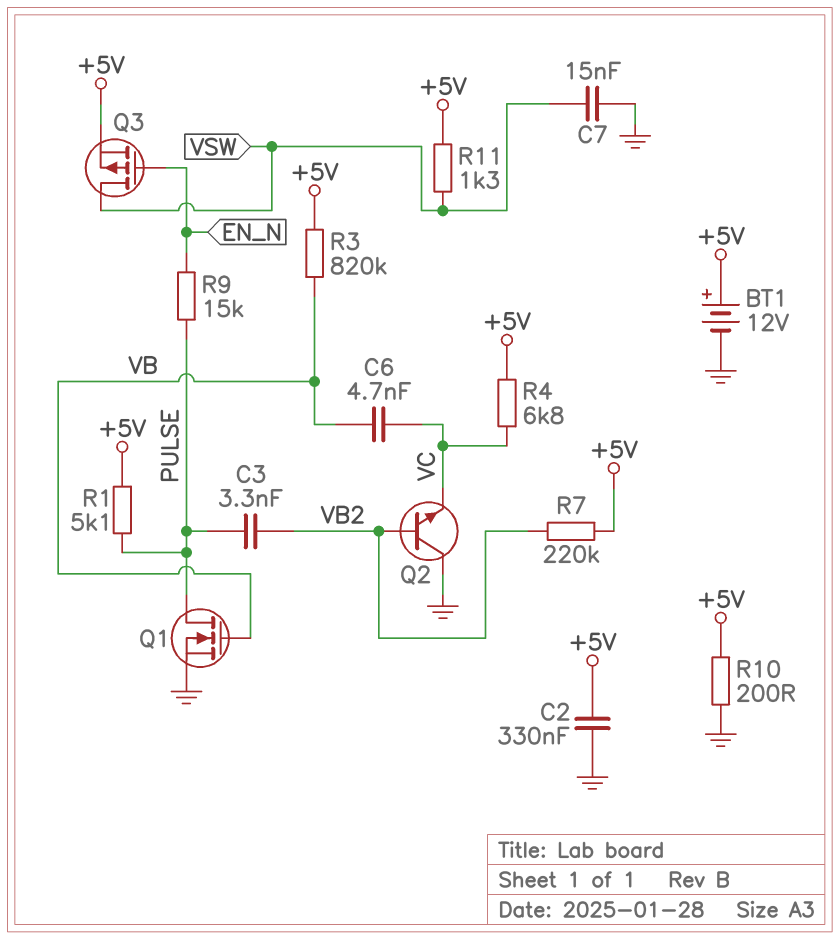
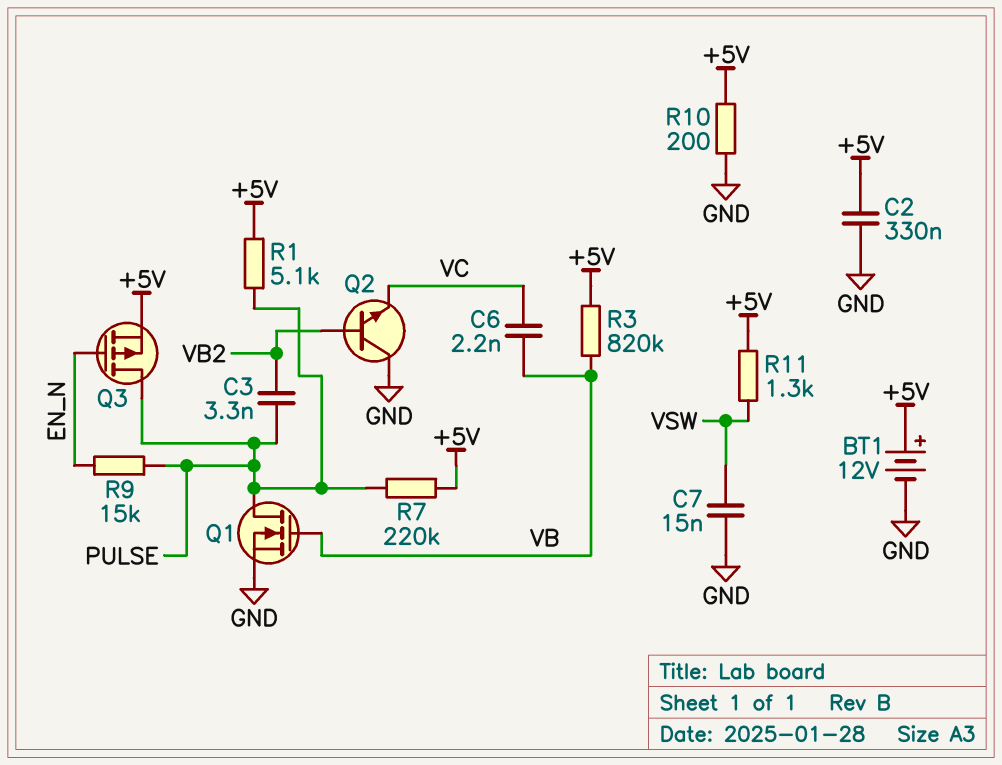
C6: 4.7nF (VB, VC) -> 2.2nF (VB, VC)
Q3: PMOS (G EN_N, D VSW, S +5V) -> PMOS (G EN_N, D PULSE, S +5V)
R4: 6.8k (+5V, VC) -> none
R7: 220k (+5V, VB2) -> 220k (+5V, PULSE)

